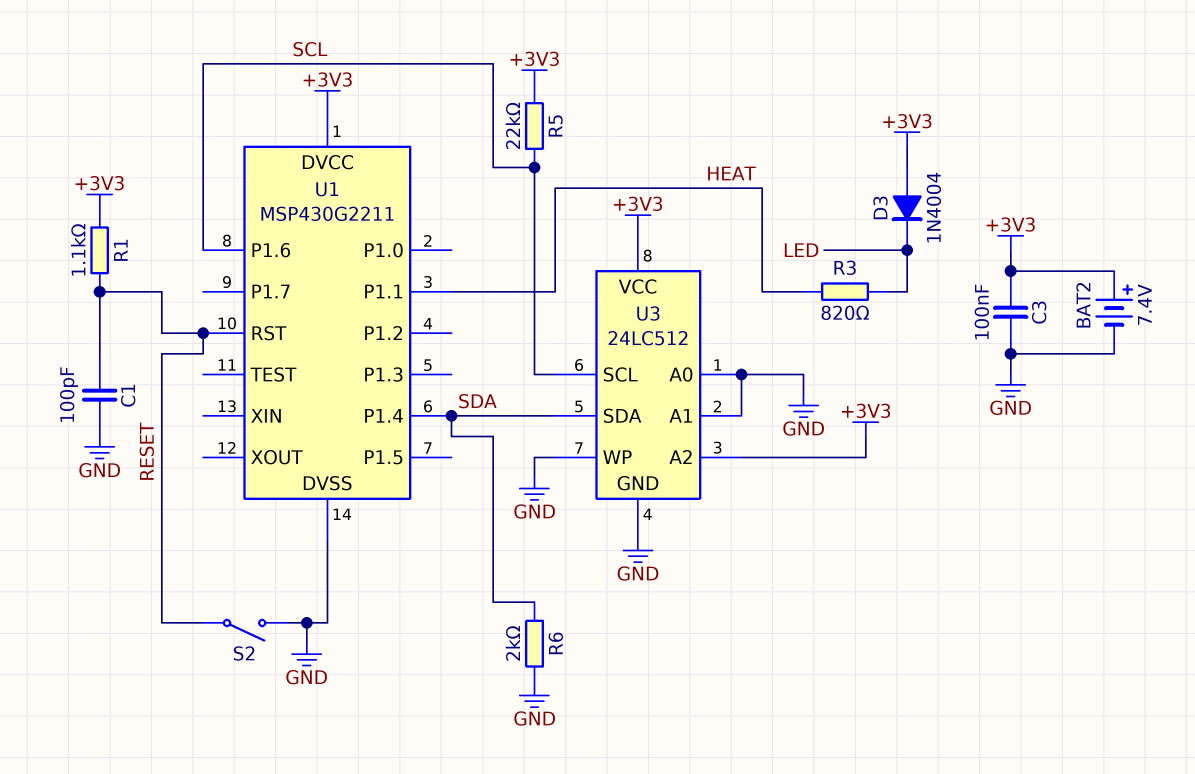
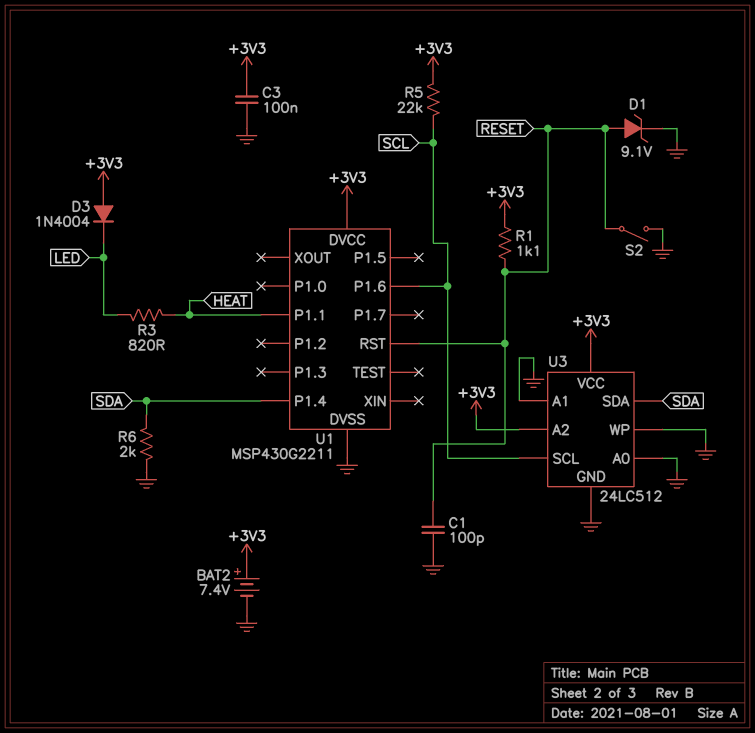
D1: none -> zener 9.1V (A RESET, K GND)

